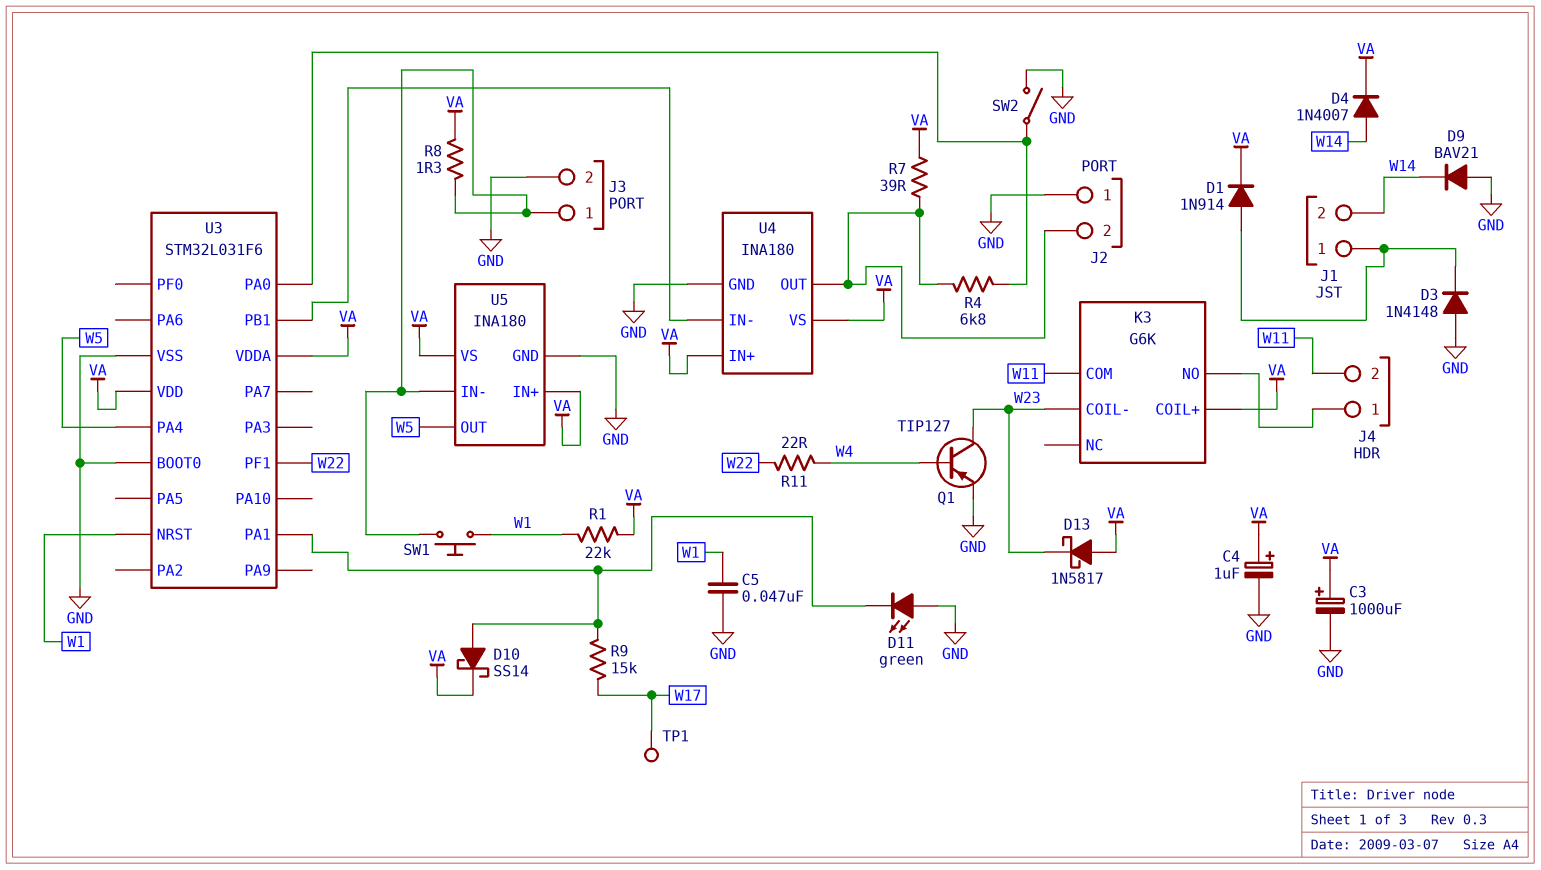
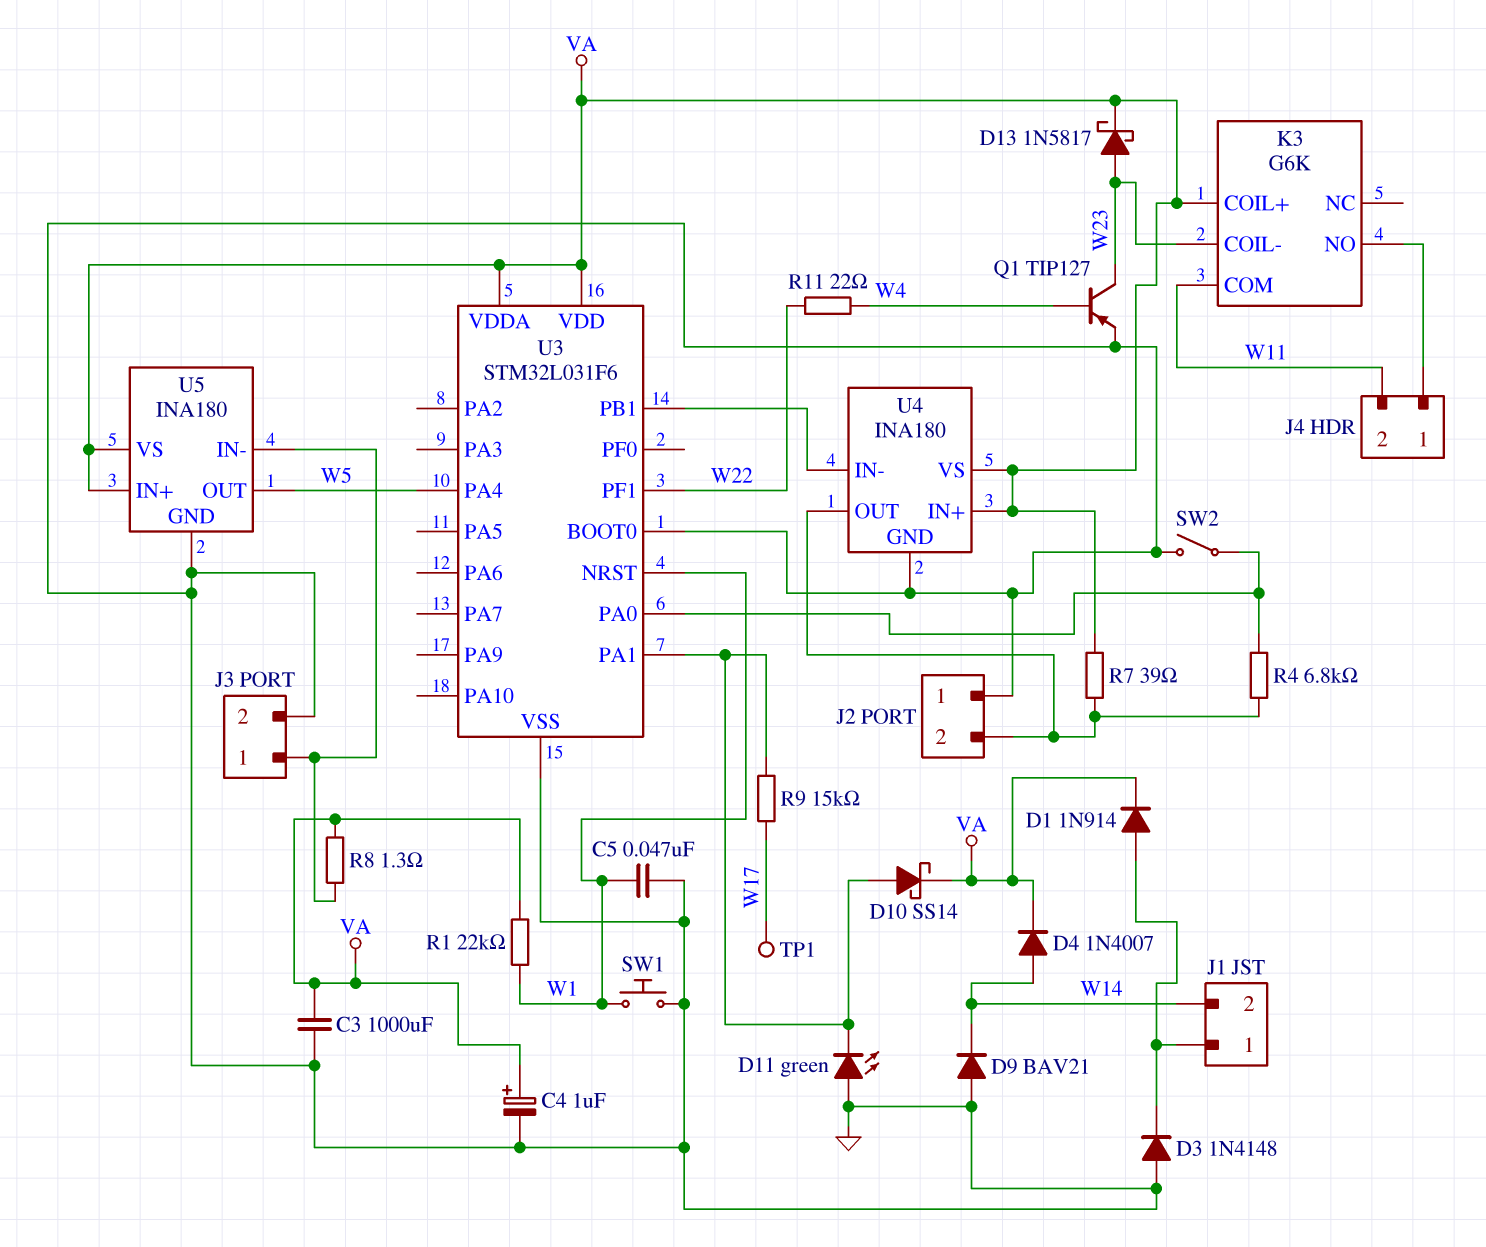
C3: 1000uF (plus VA, minus GND) -> 1000uF (GND, VA)
D13: schottky 1N5817 (A VA, K W23) -> schottky 1N5817 (A W23, K VA)
SW1: button (J3/1, W1) -> button (GND, W1)

